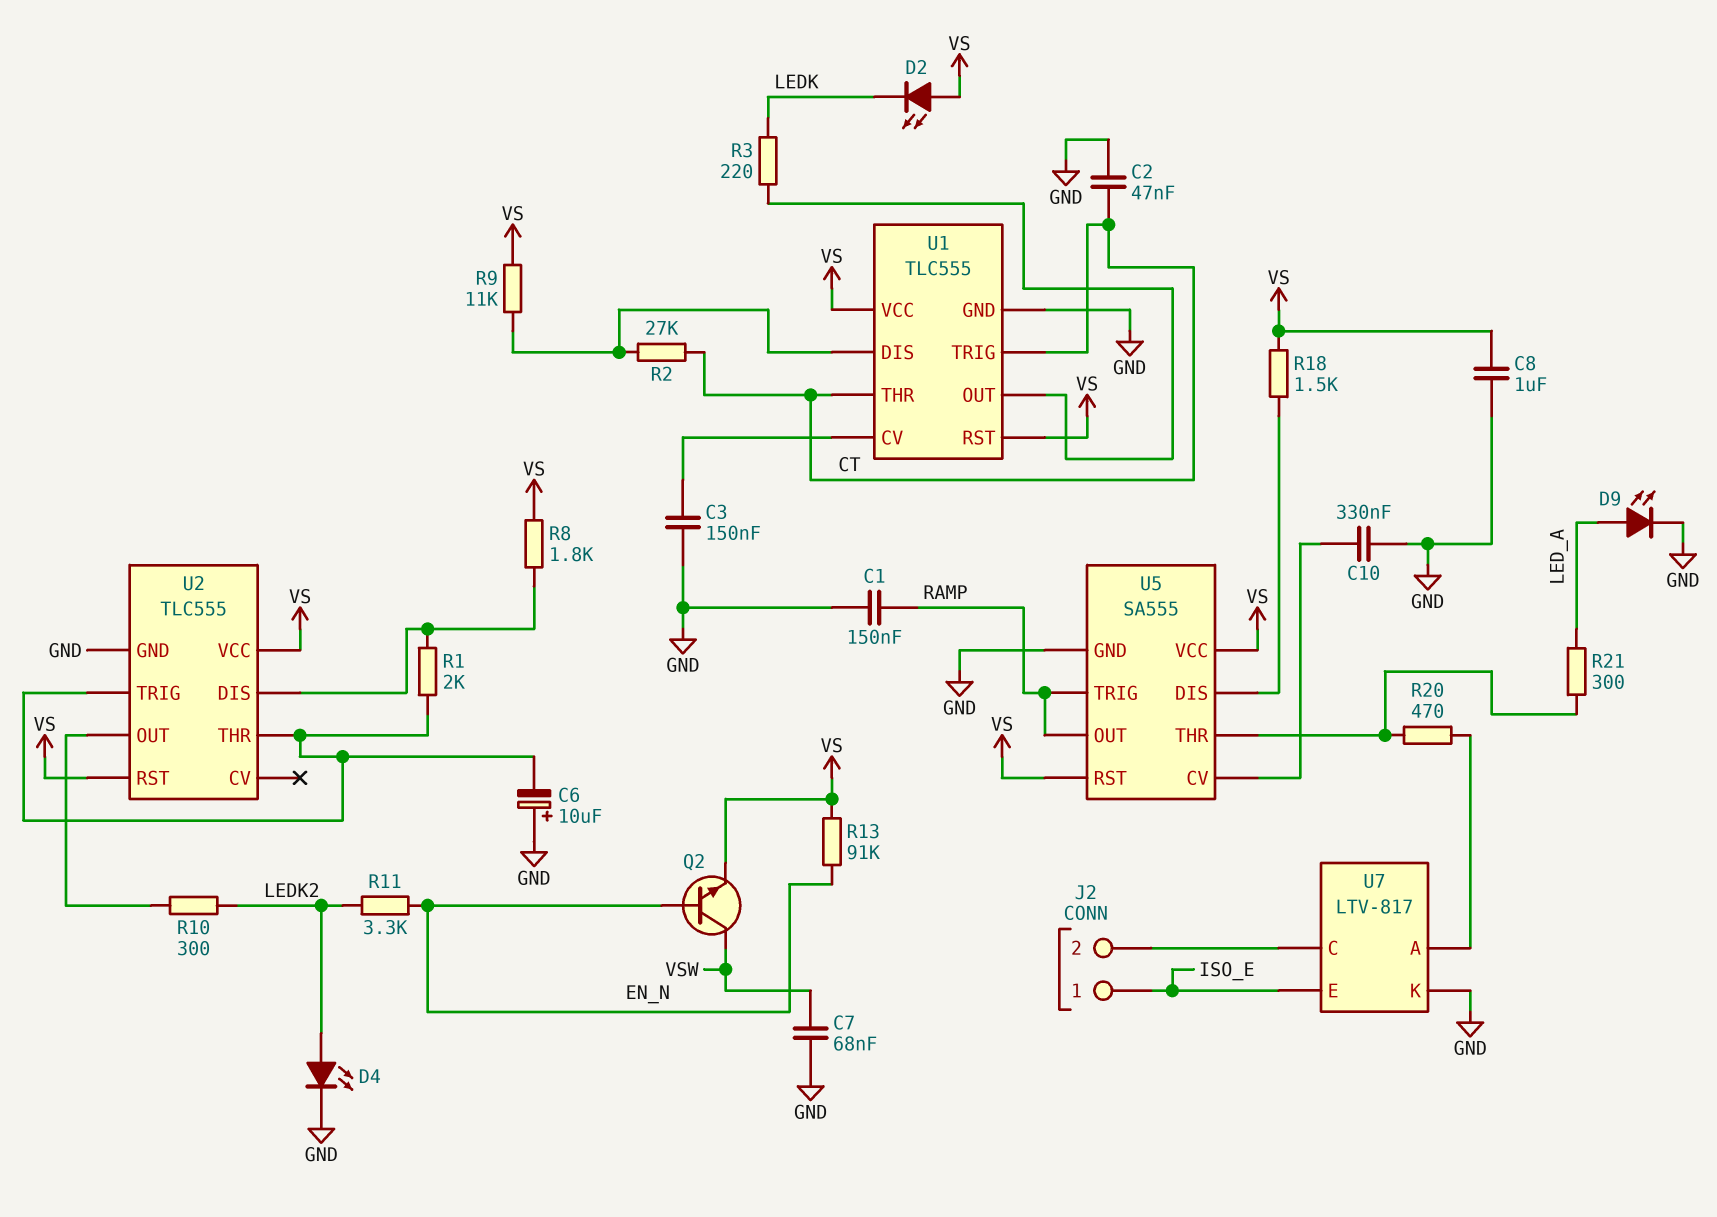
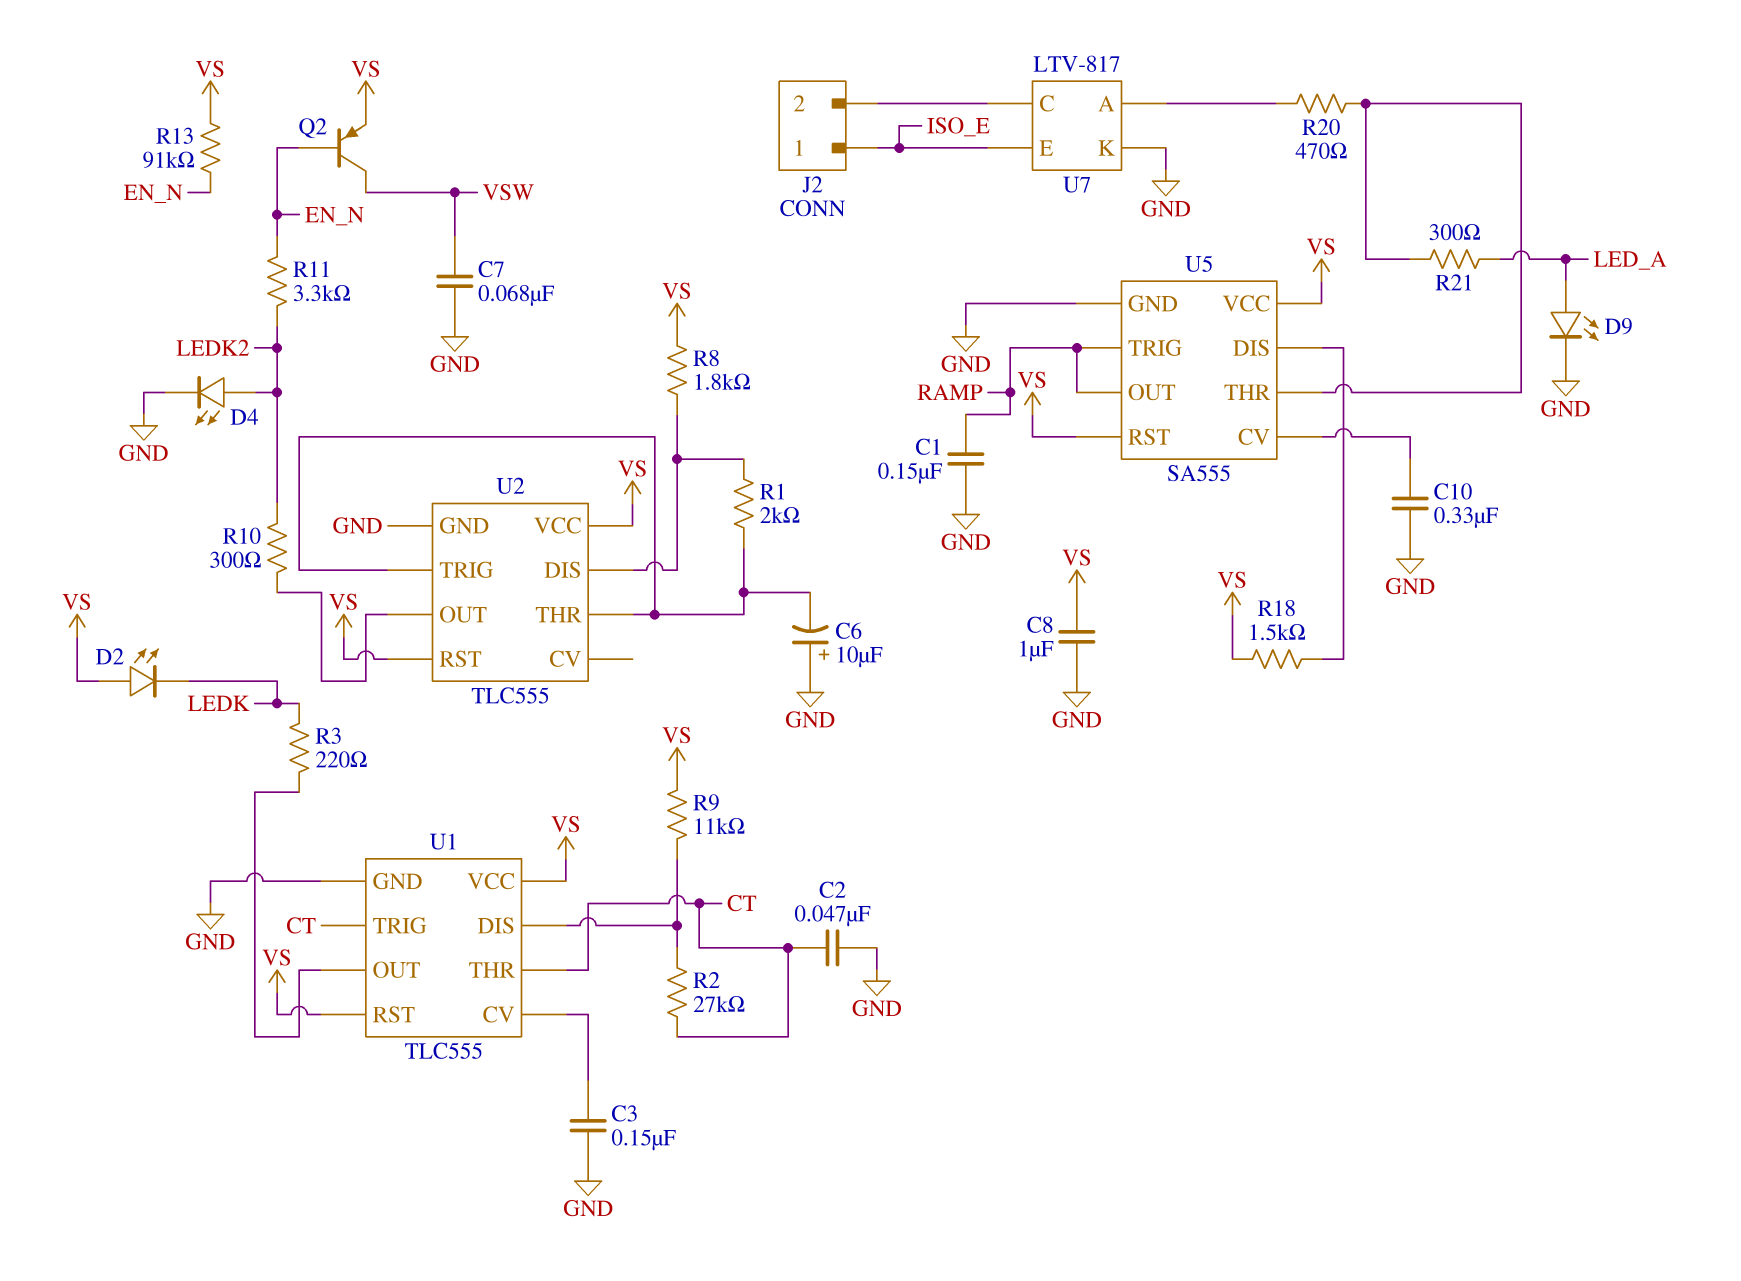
Q2: NPN (B EN_N, C VSW, E VS) -> PNP (B EN_N, C VSW, E VS)

